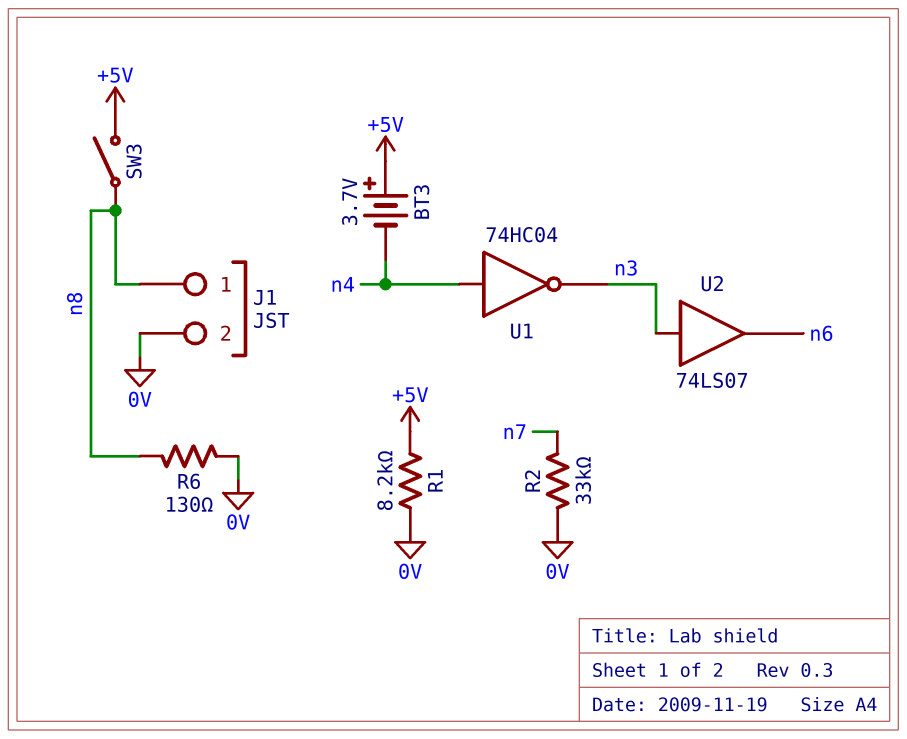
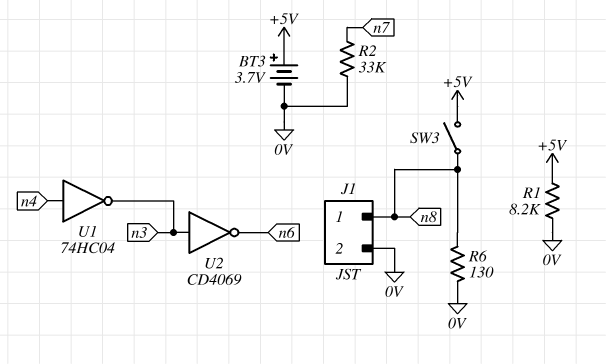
BT3: 3.7V (plus +5V, minus n4) -> 3.7V (plus +5V, minus 0V)
U2: buffer 74LS07 (in n3, out n6) -> NOT CD4069 (in n3, out n6)

